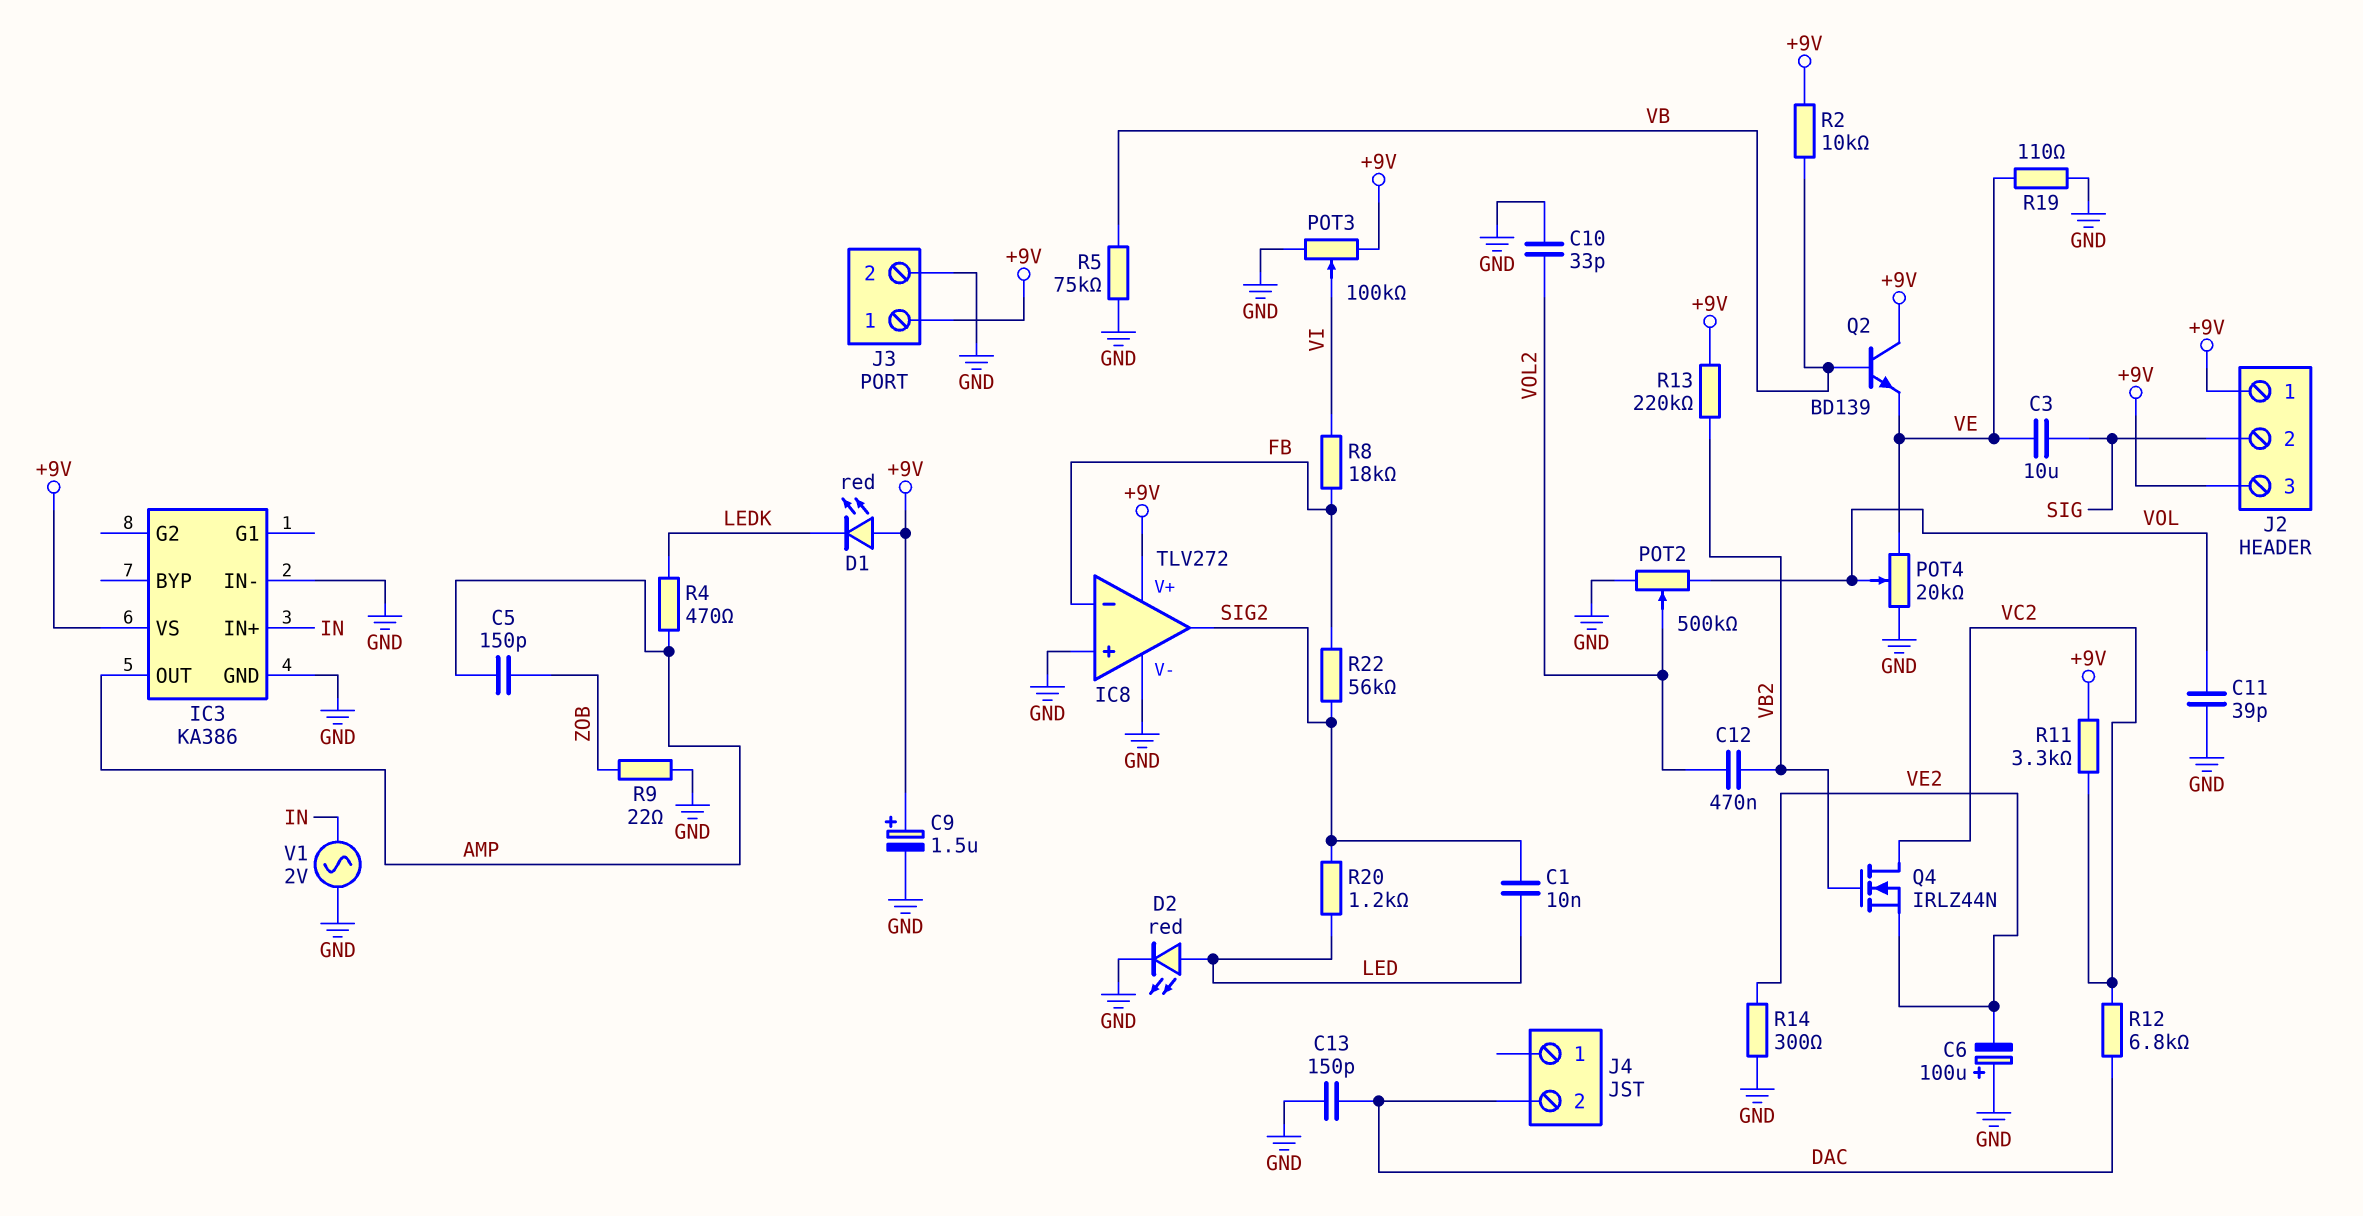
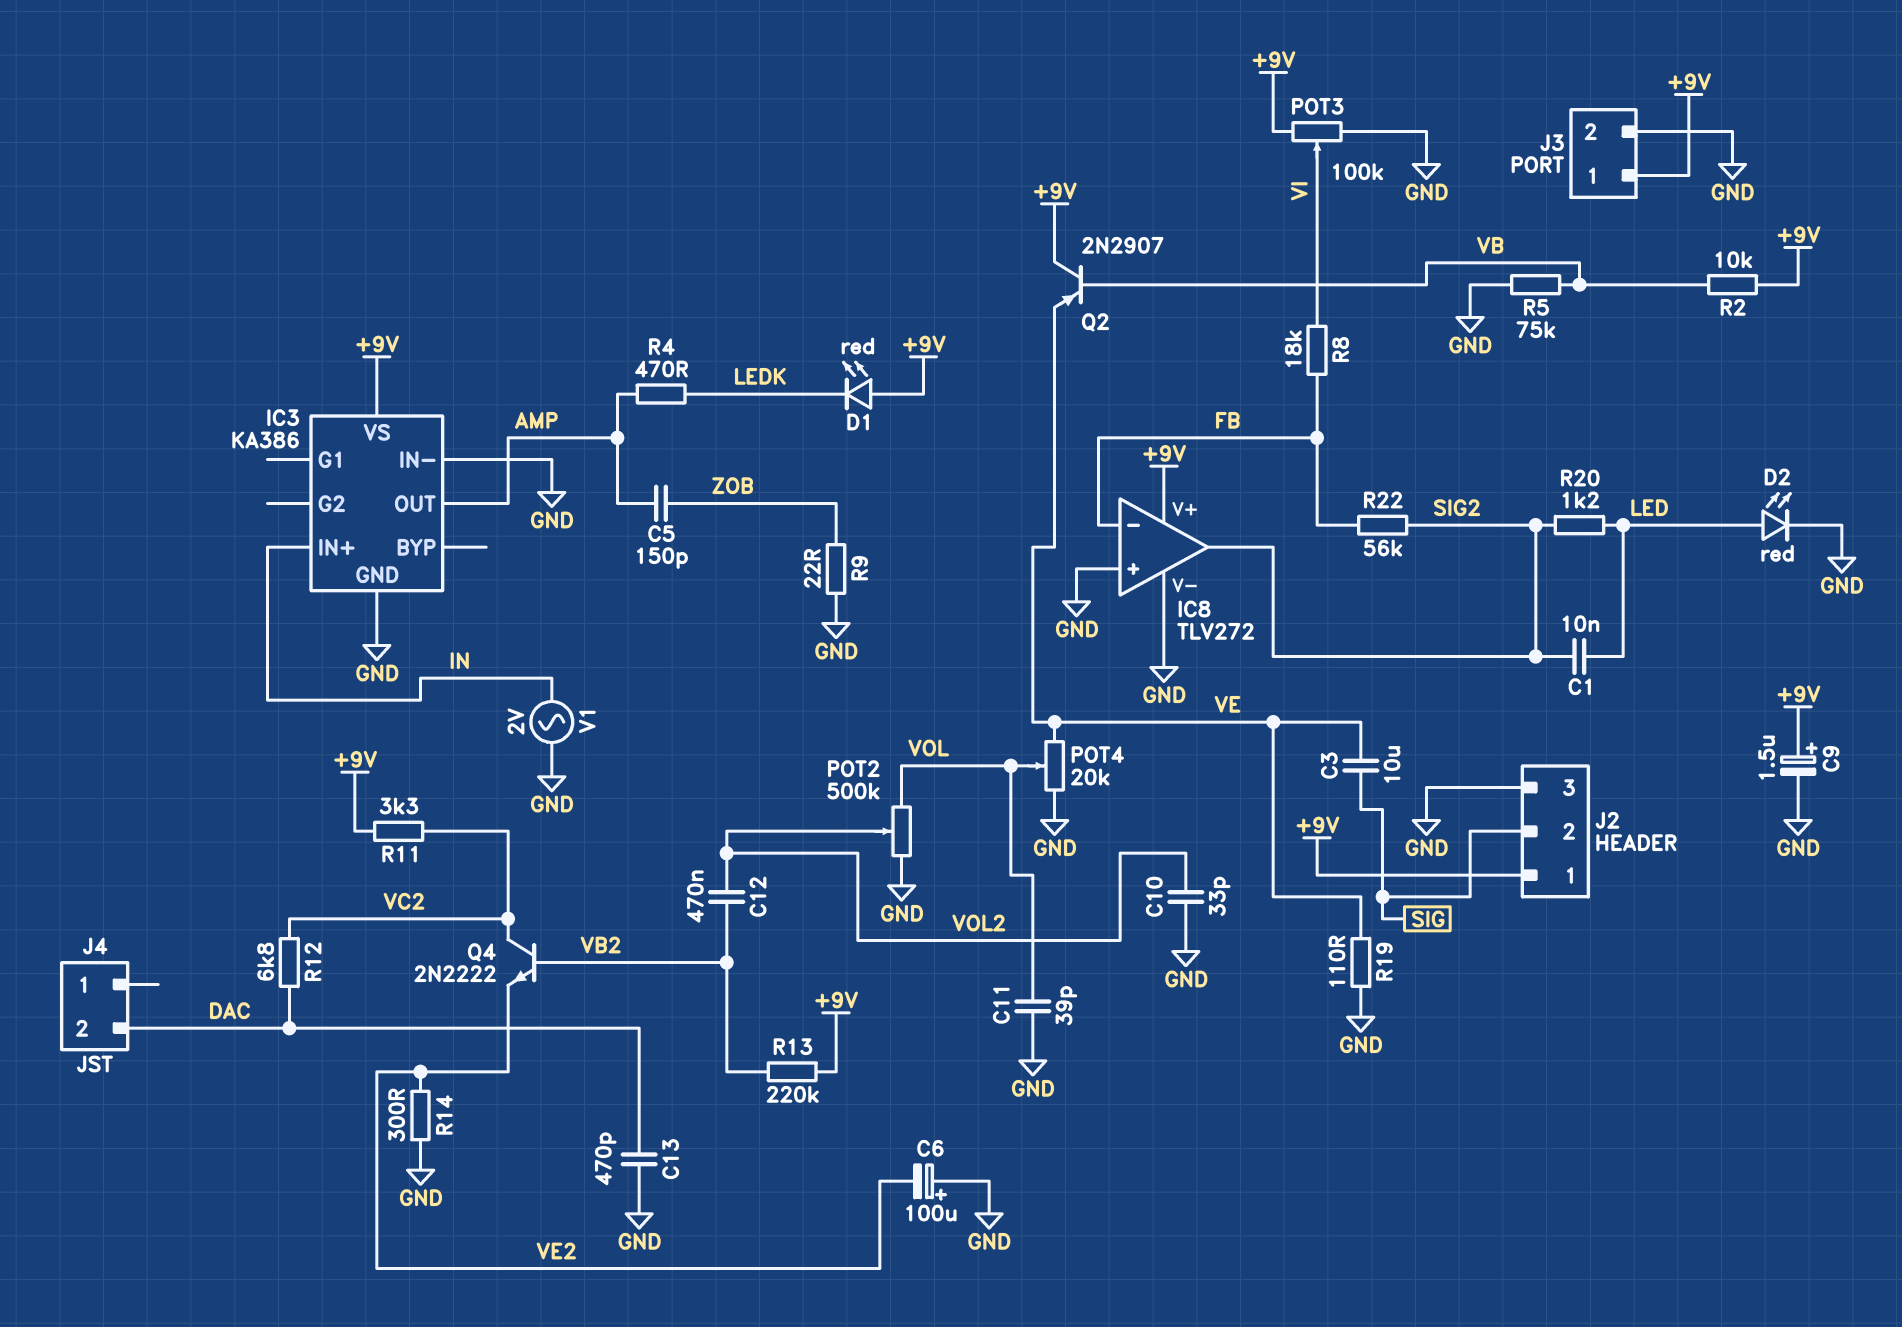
C13: 150pF (DAC, GND) -> 470pF (DAC, GND)
J2 pin 3: +9V -> GND
Q2: NPN BD139 (B VB, C +9V, E VE) -> PNP 2N2907 (B VB, C +9V, E VE)
Q4: NMOS IRLZ44N (G VB2, D VC2, S VE2) -> NPN 2N2222 (B VB2, C VC2, E VE2)

